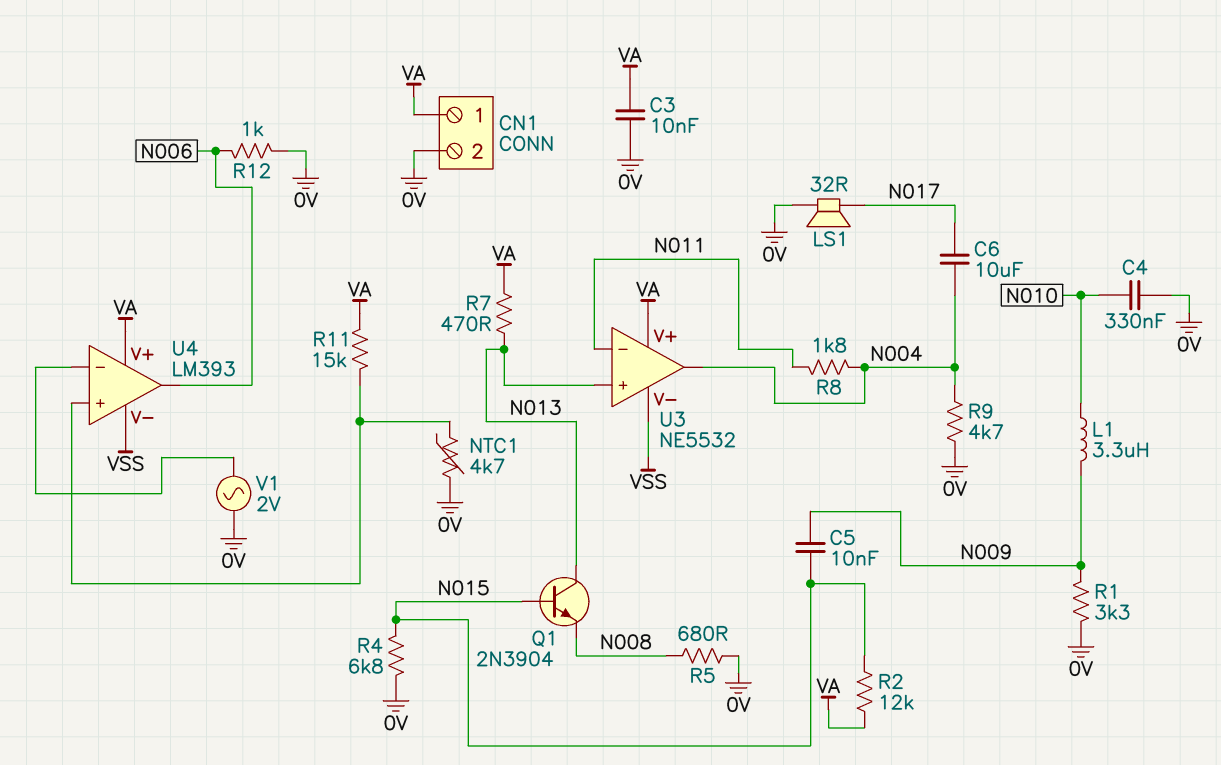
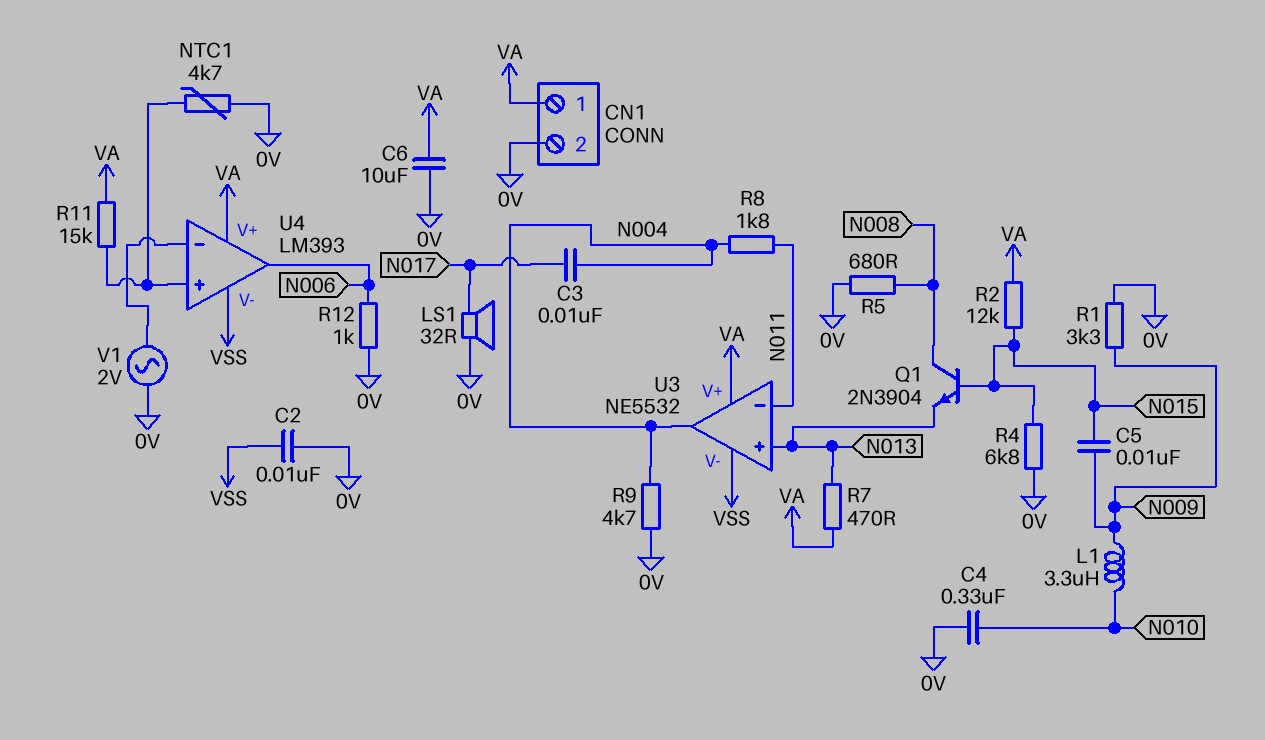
C2: none -> 10nF (0V, VSS)
C3: 10nF (0V, VA) -> 10nF (N004, N017)
C6: 10uF (N004, N017) -> 10uF (0V, VA)
Q1: NPN 2N3904 (B N015, C N013, E N008) -> NPN 2N3904 (B N015, C N008, E N013)

